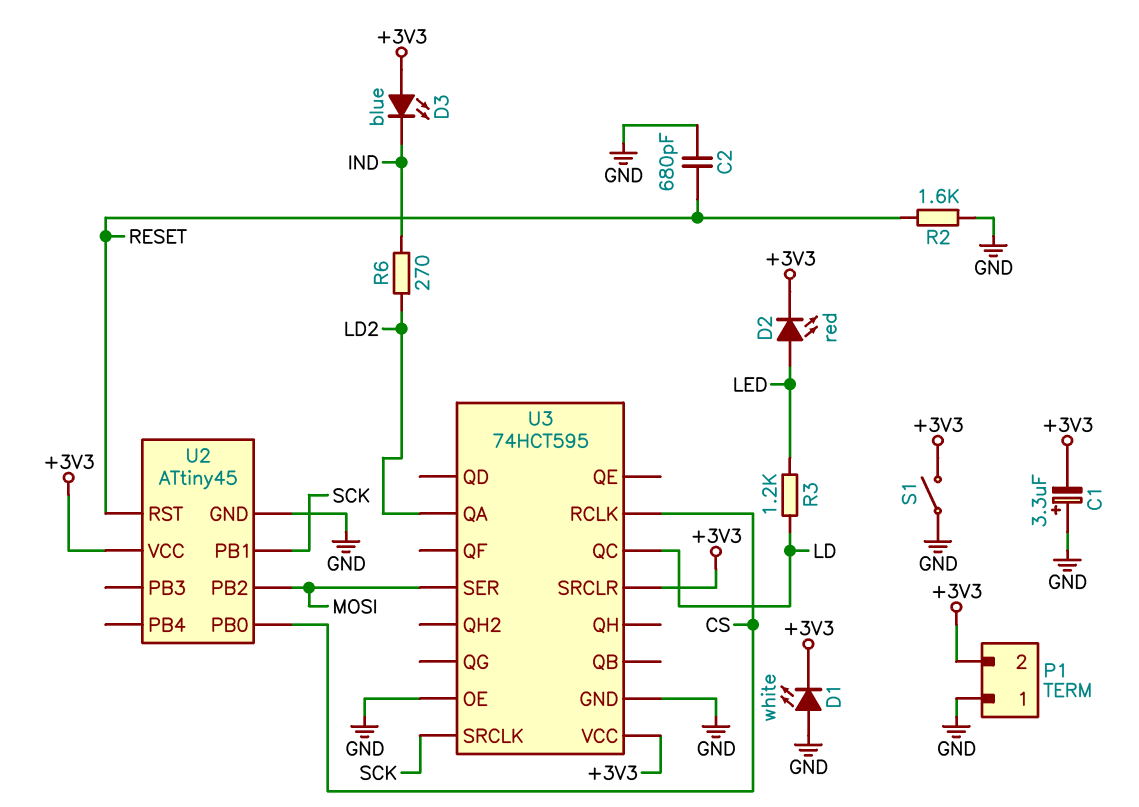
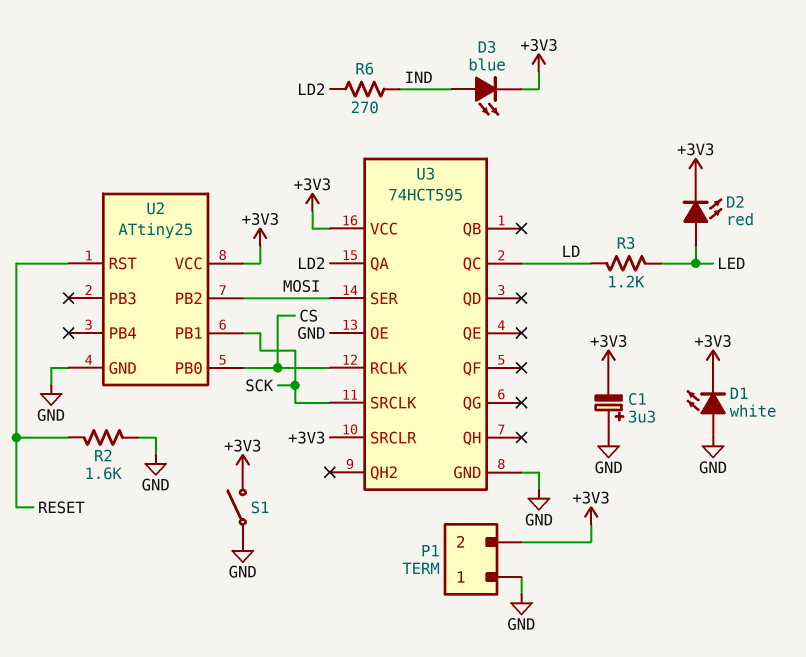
C2: 680pF (GND, RESET) -> none
D3: LED blue (A +3V3, K IND) -> LED blue (A IND, K +3V3)
U2: ATtiny45 -> ATtiny25

